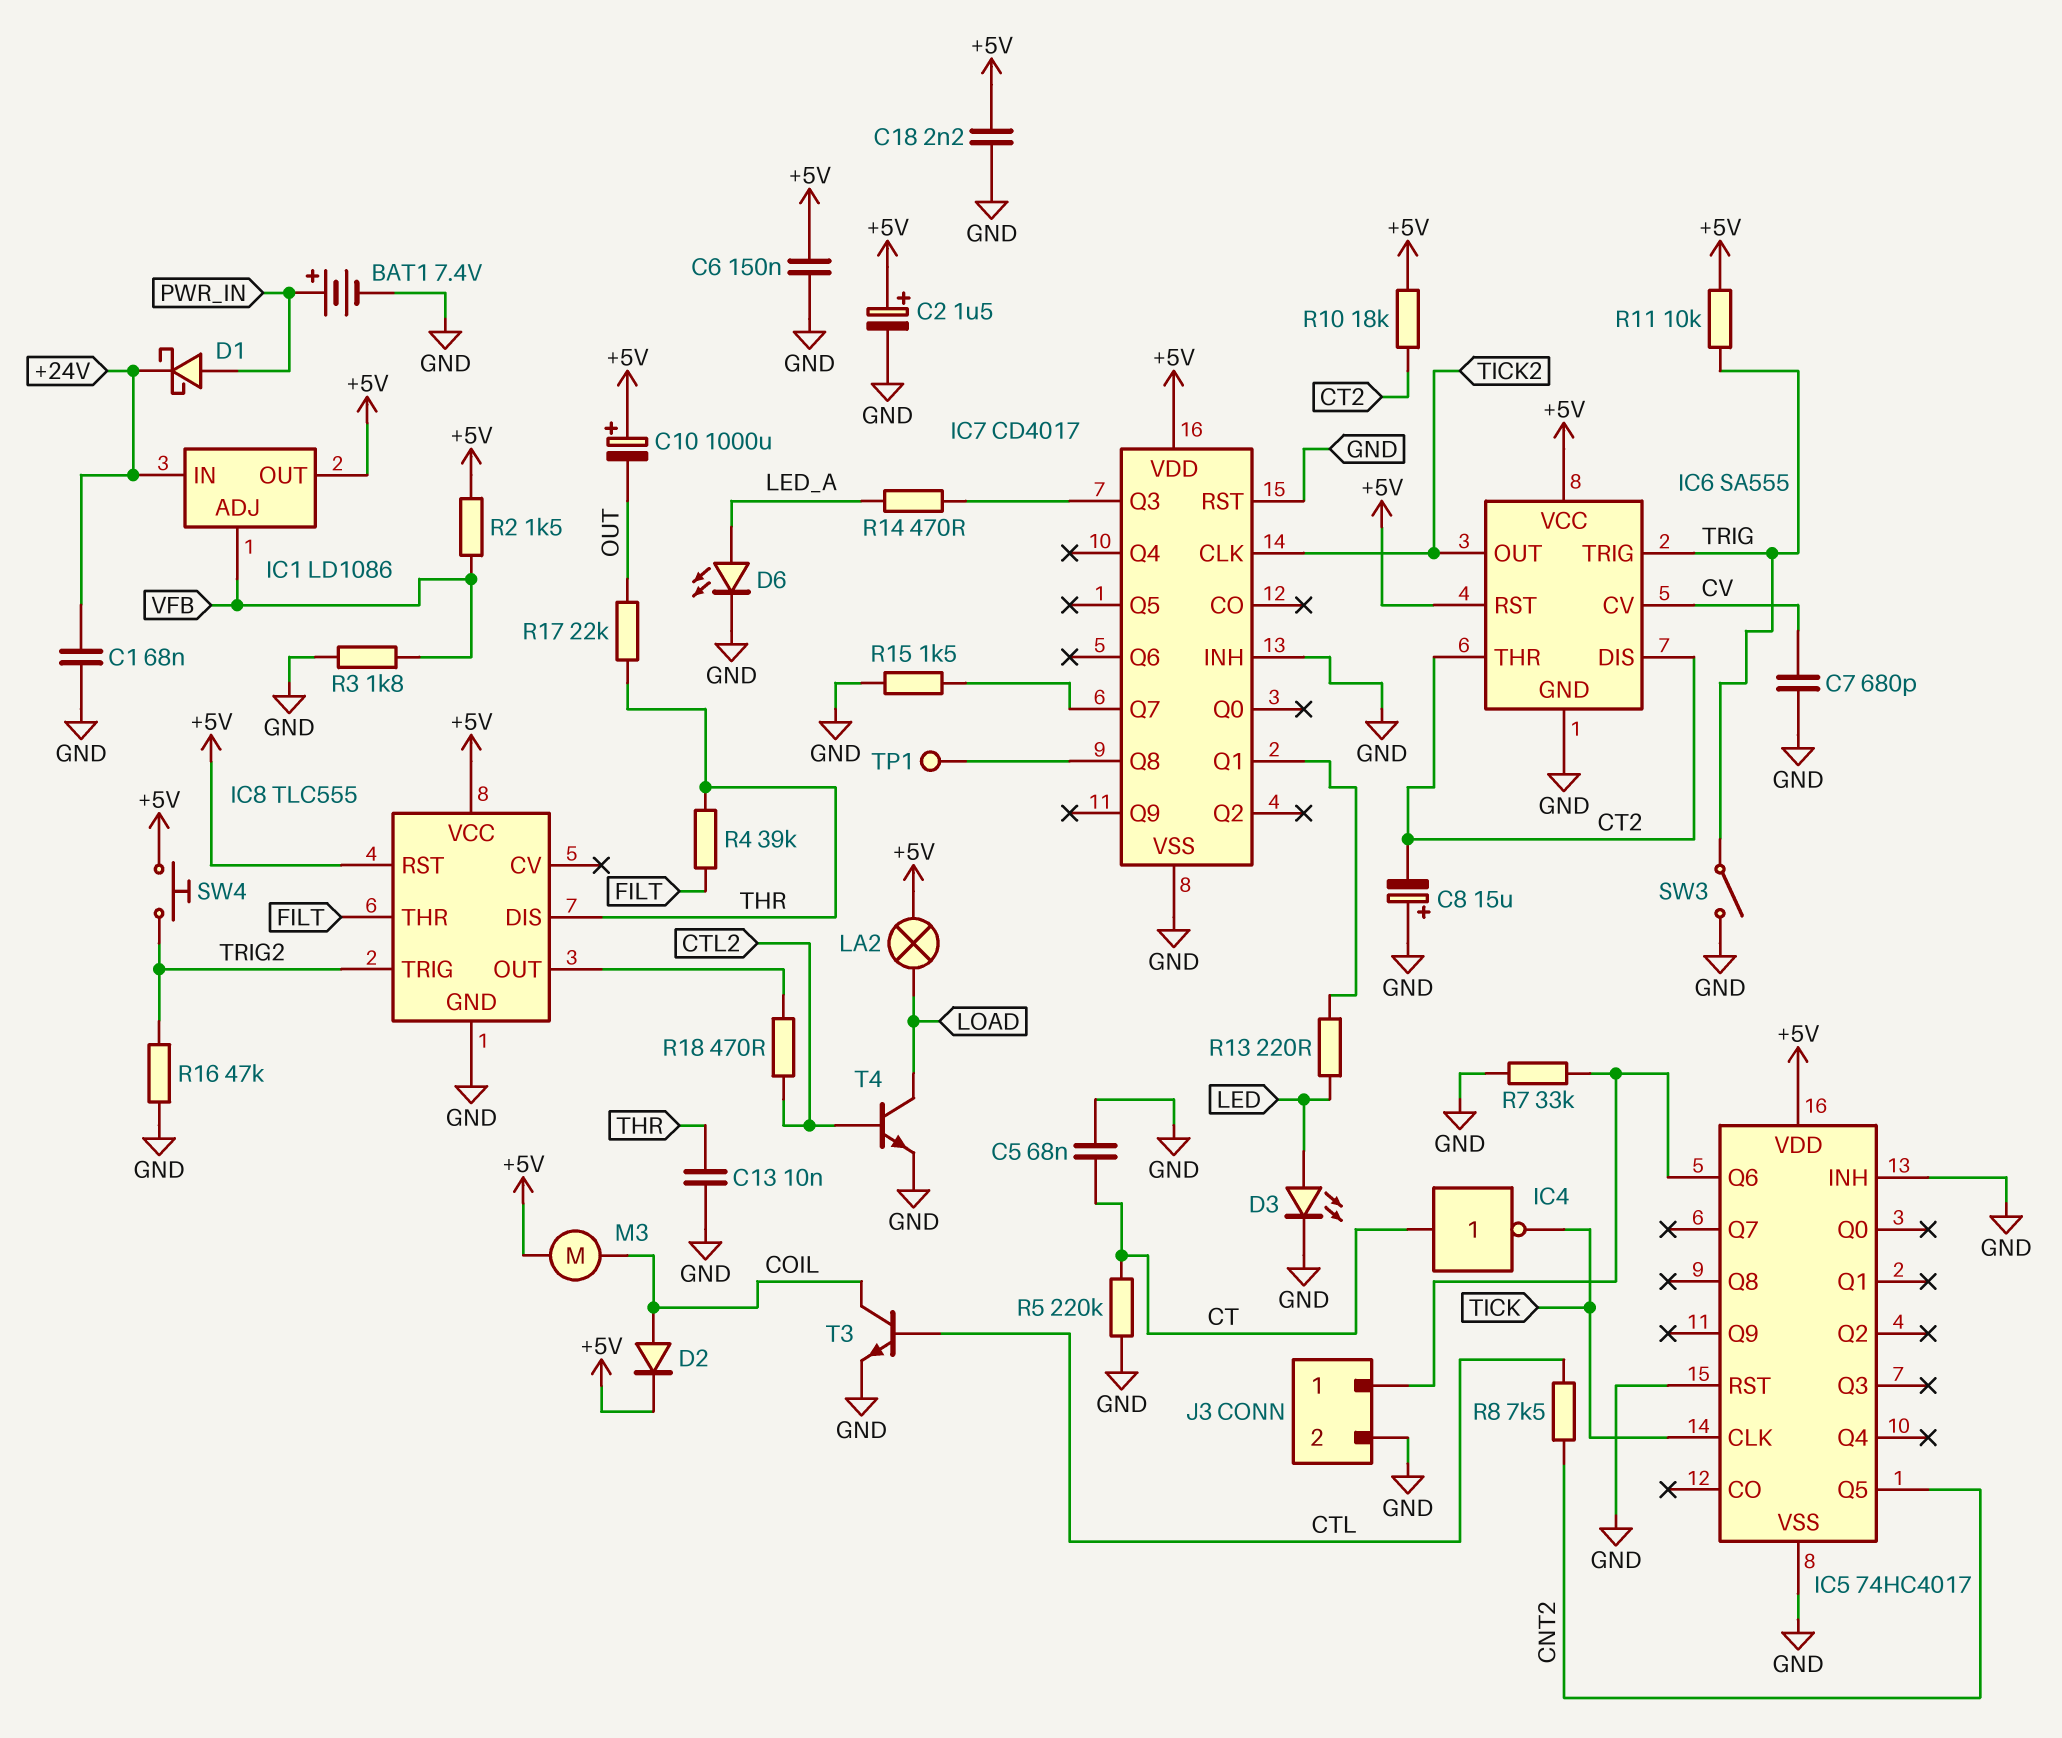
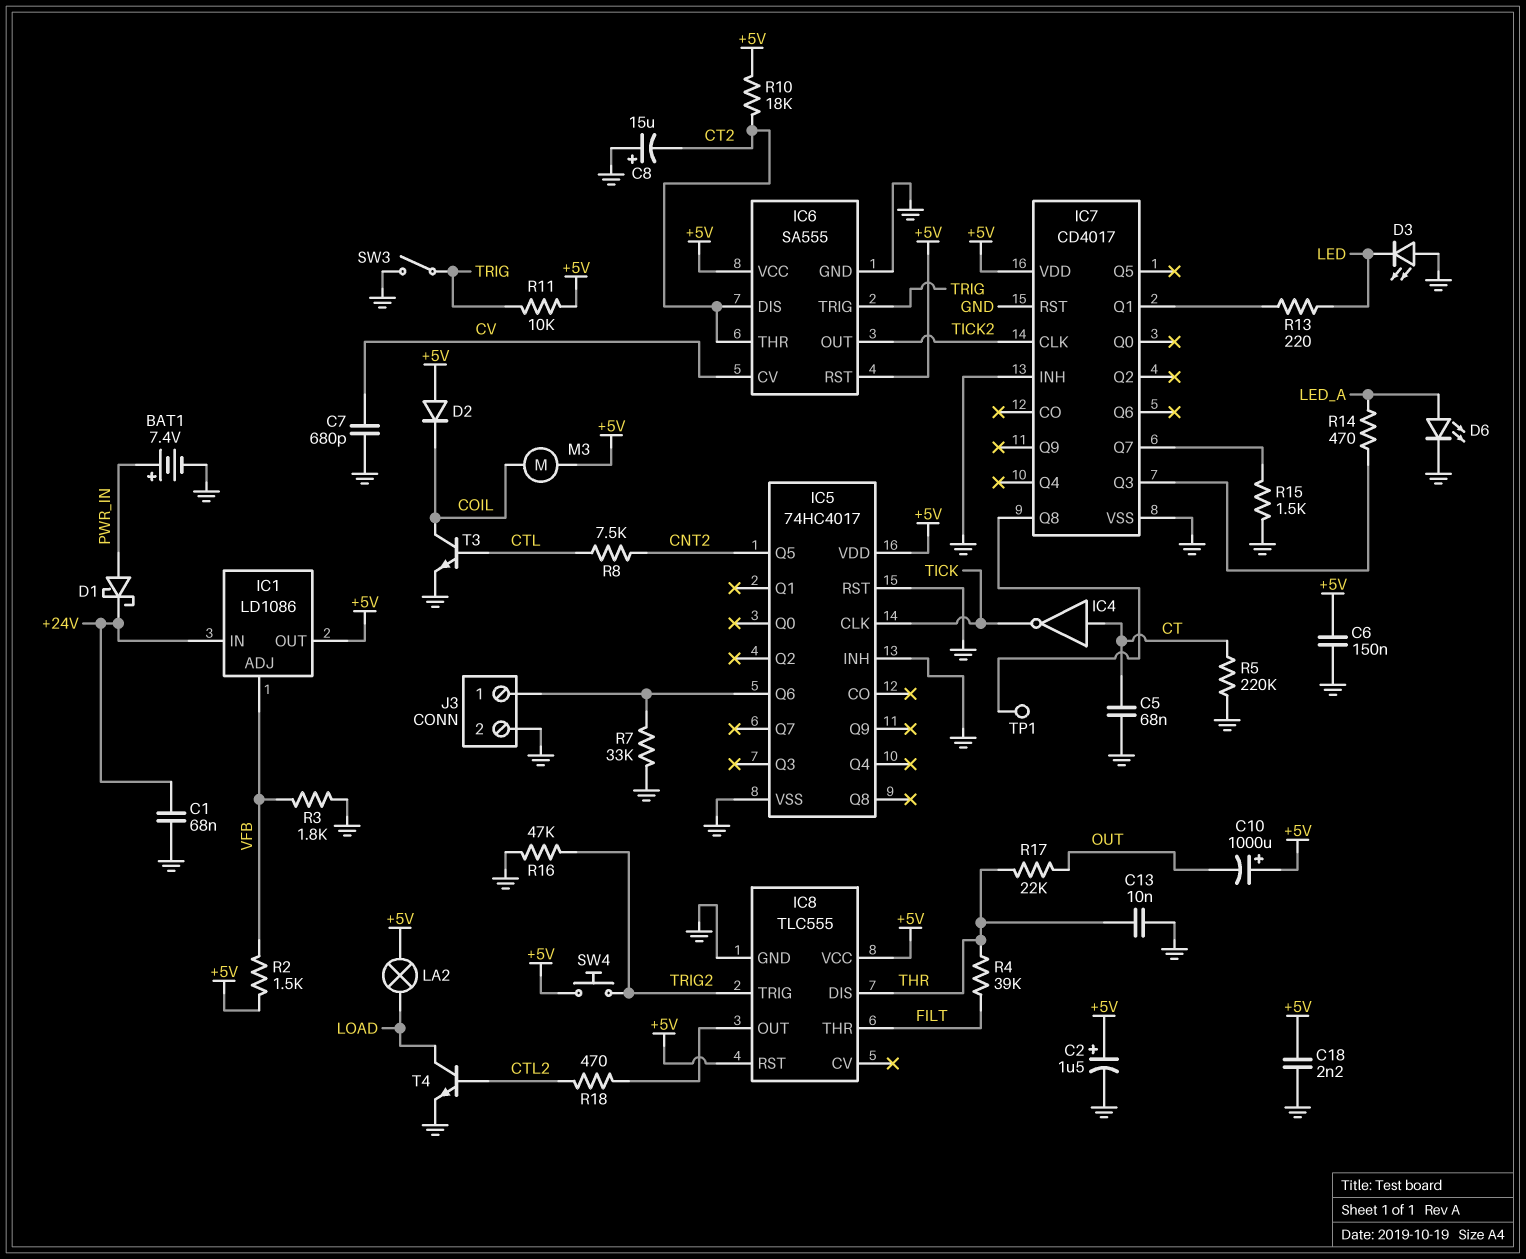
D2: diode (A COIL, K +5V) -> diode (A +5V, K COIL)
D3: LED (A LED, K GND) -> LED (A GND, K LED)

